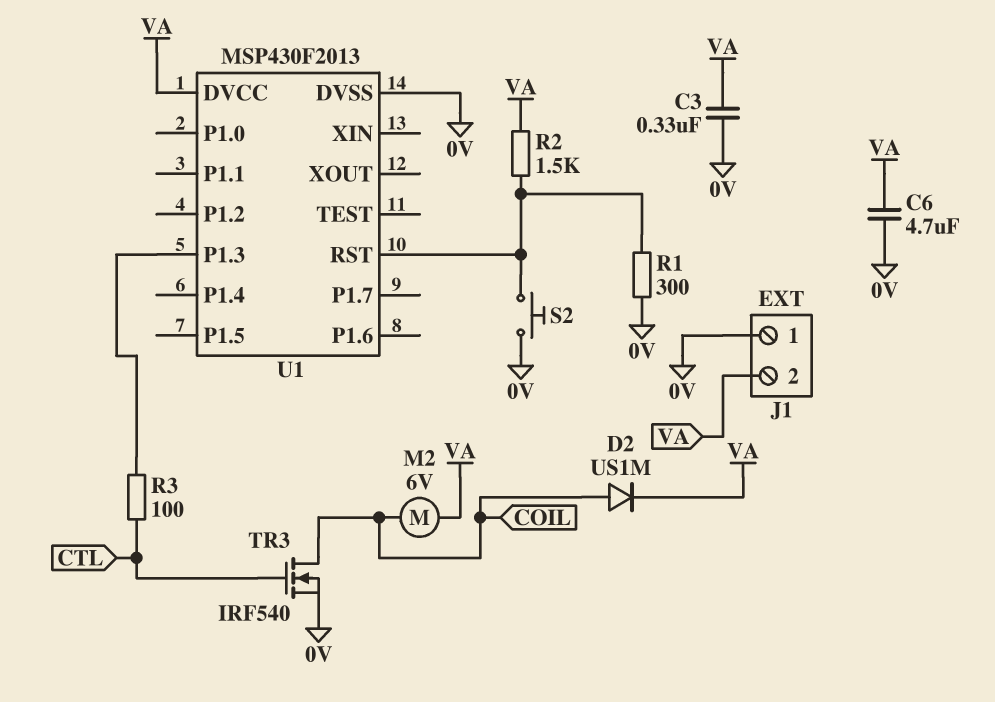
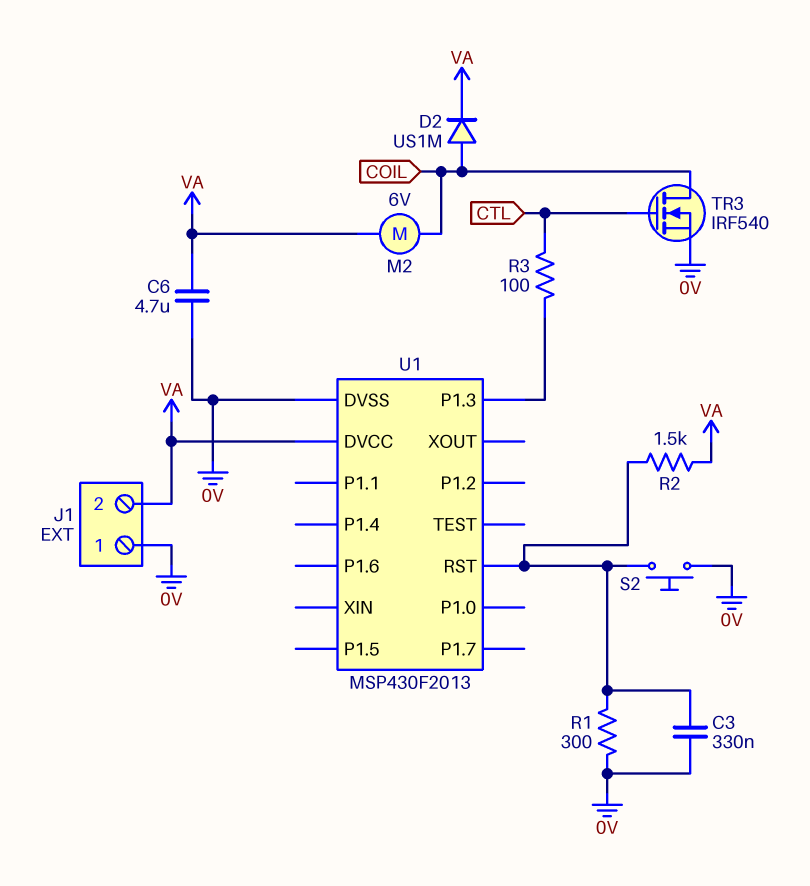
C3: 330nF (0V, VA) -> 330nF (0V, U1/RST)

